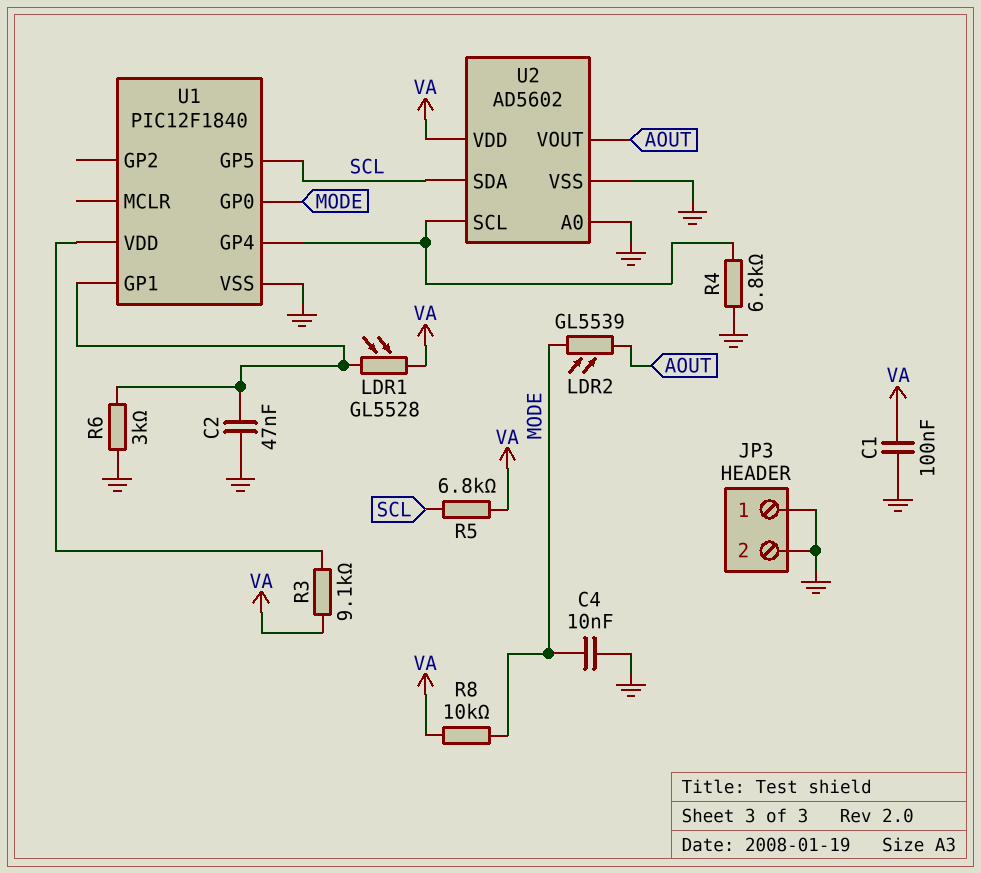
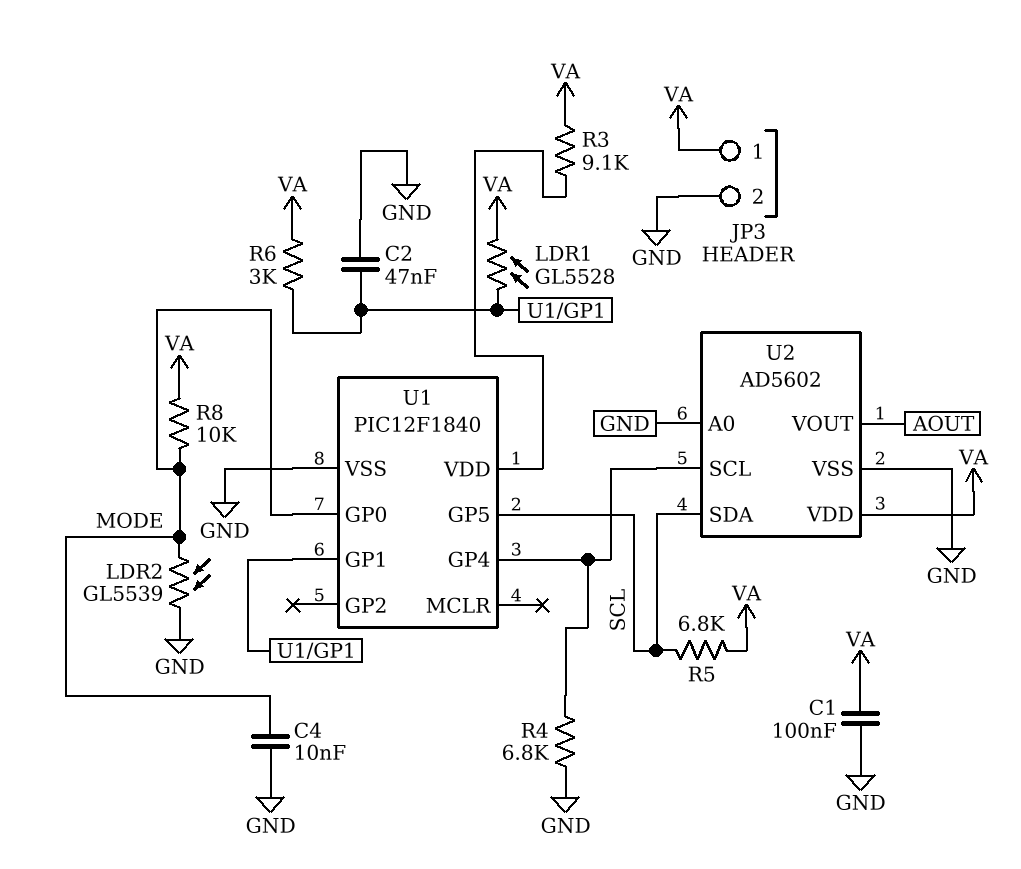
JP3 pin 1: GND -> VA
LDR2: GL5539 (AOUT, MODE) -> GL5539 (GND, MODE)
R6: 3k (GND, U1/GP1) -> 3k (U1/GP1, VA)

